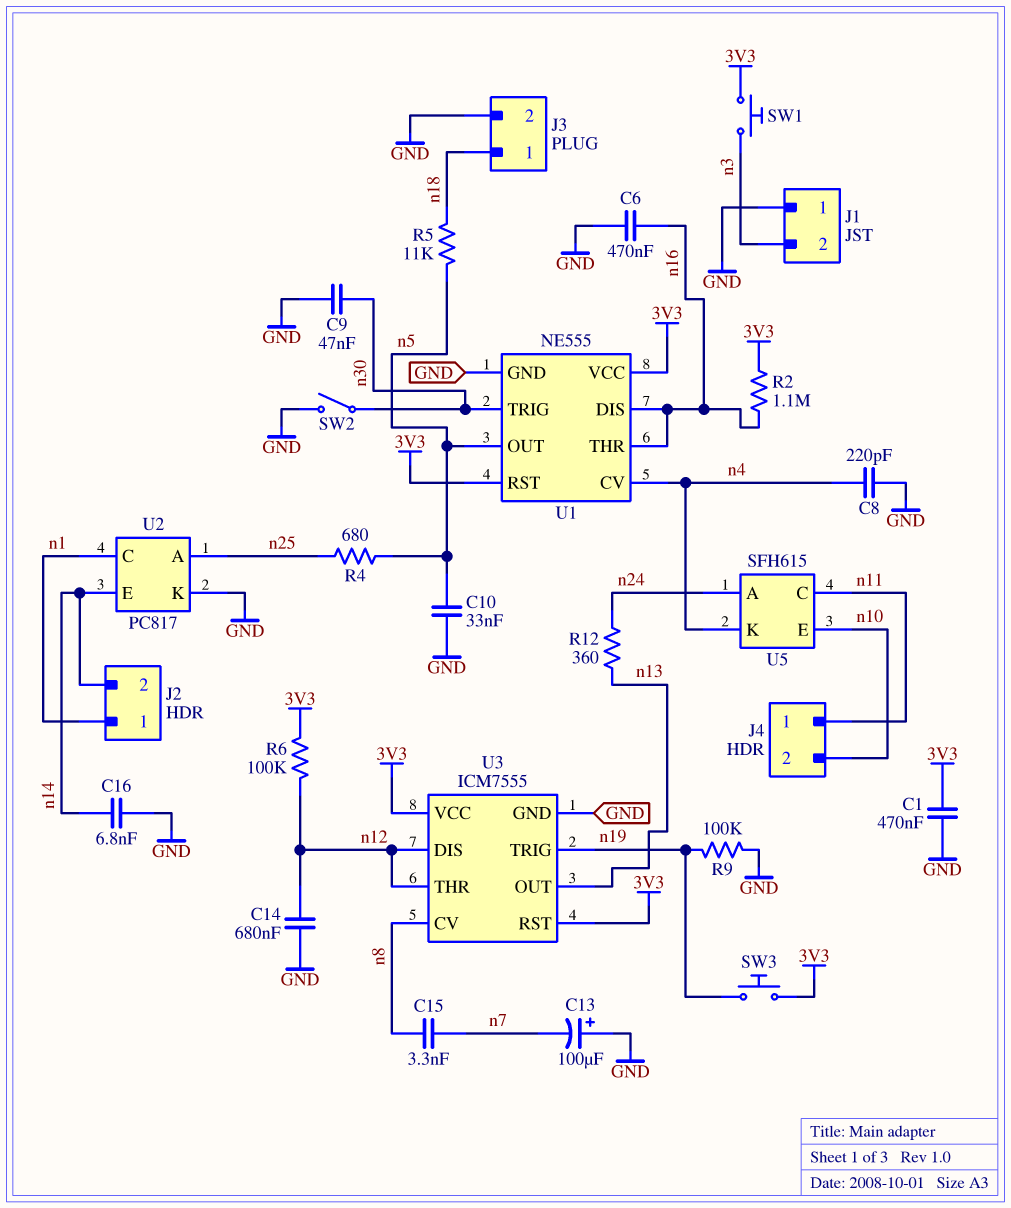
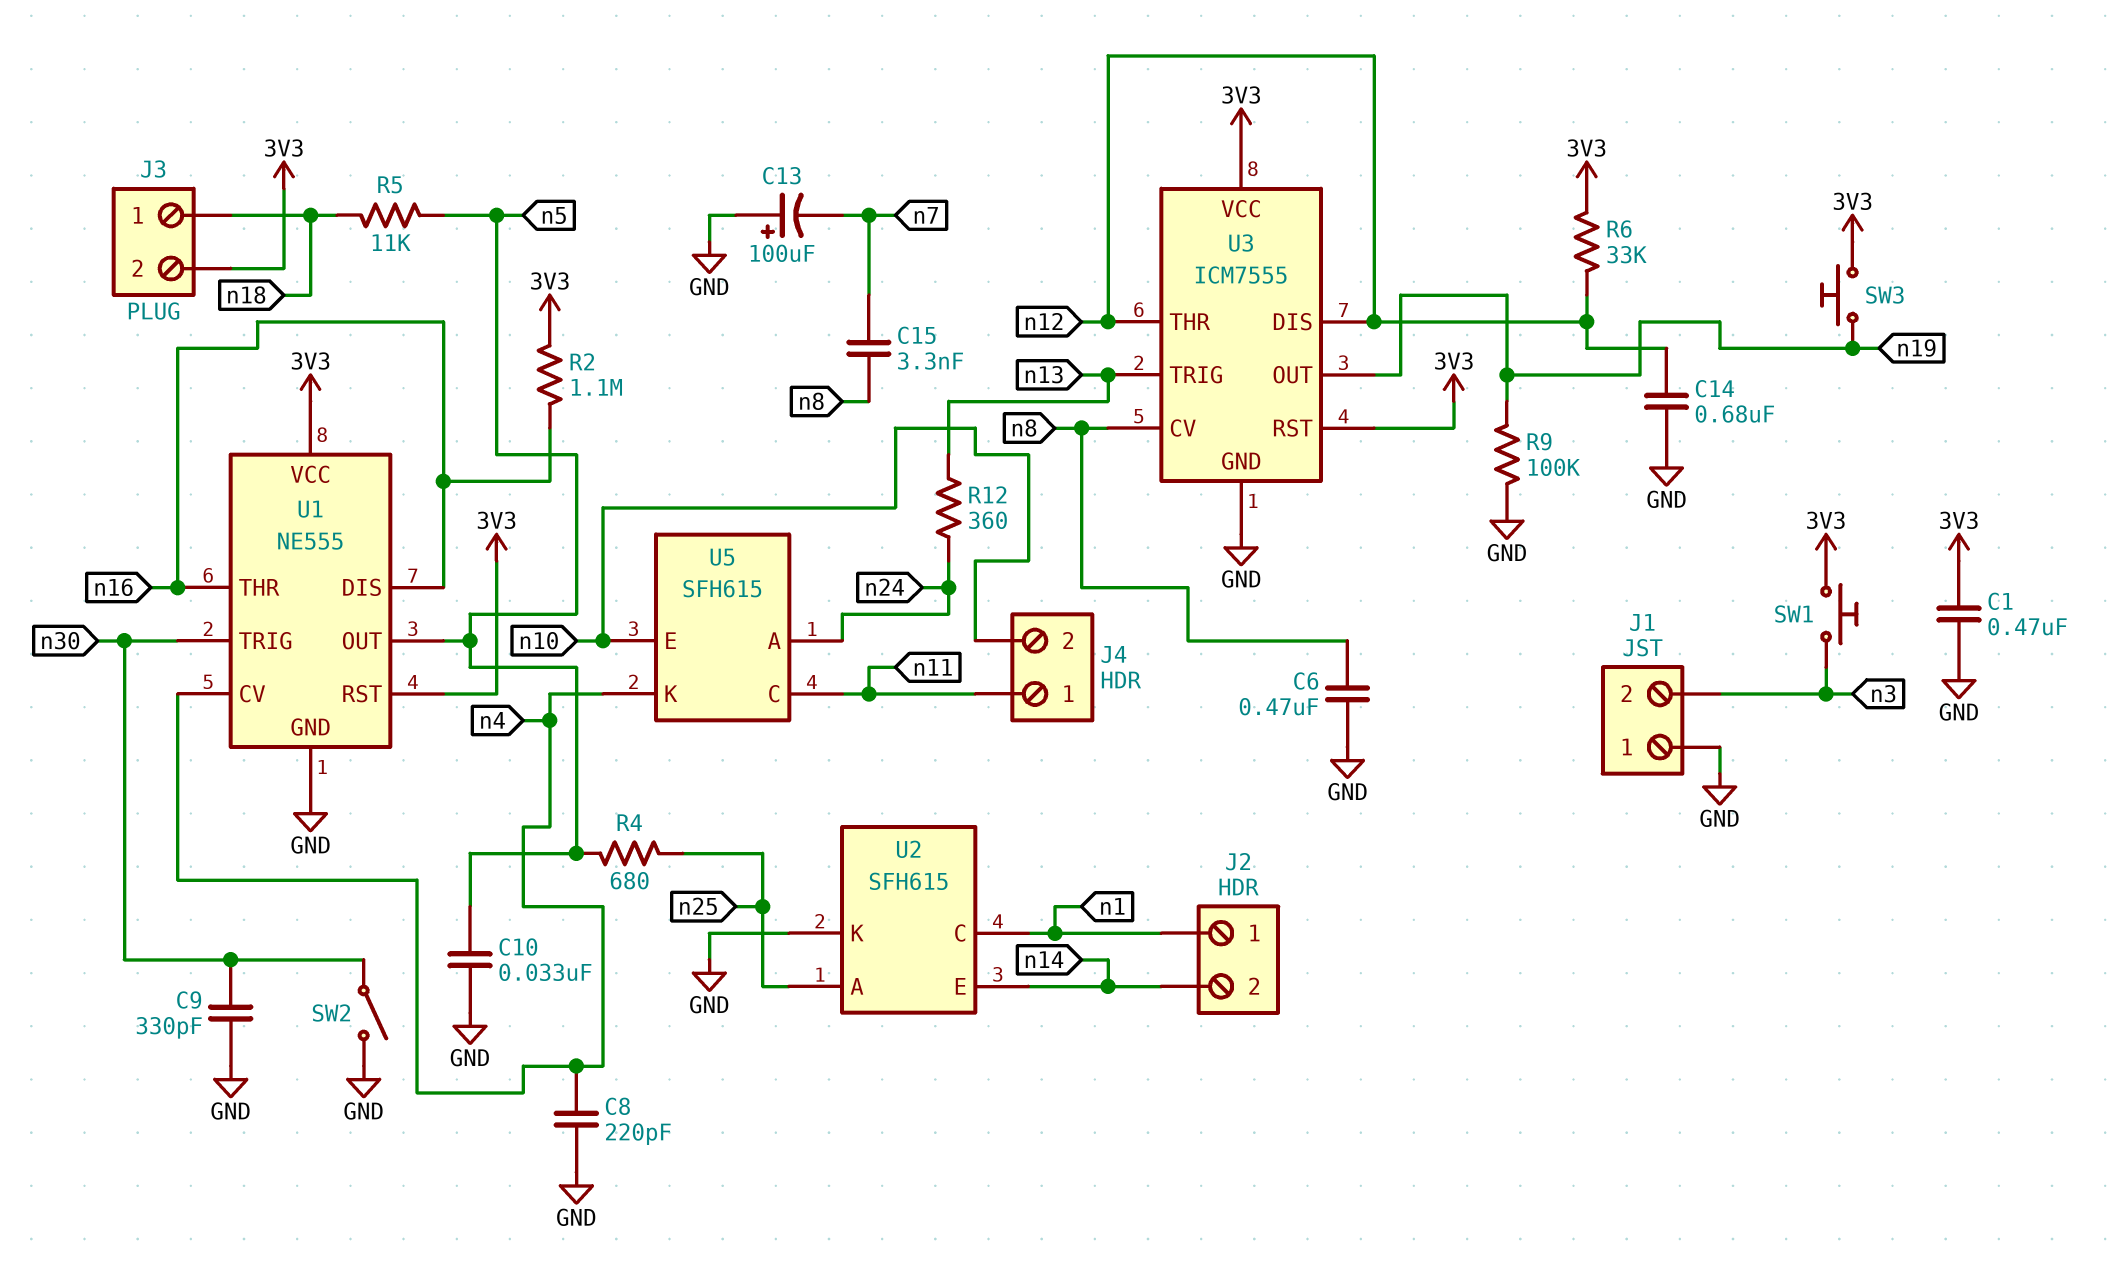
C6: 470nF (GND, n16) -> 470nF (GND, n8)
C9: 47nF (GND, n30) -> 330pF (GND, n30)
C16: 6.8nF (GND, n14) -> none
J3 pin 2: GND -> 3V3
R6: 100k (3V3, n12) -> 33k (3V3, n12)
U2: PC817 -> SFH615
U3 pin OUT: n13 -> n19
U3 pin TRIG: n19 -> n13

